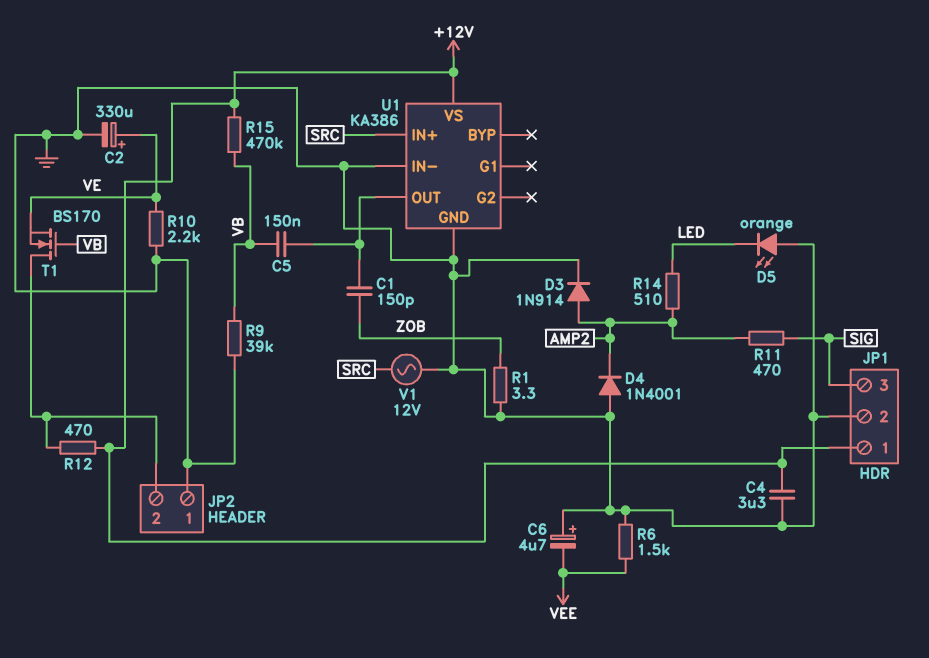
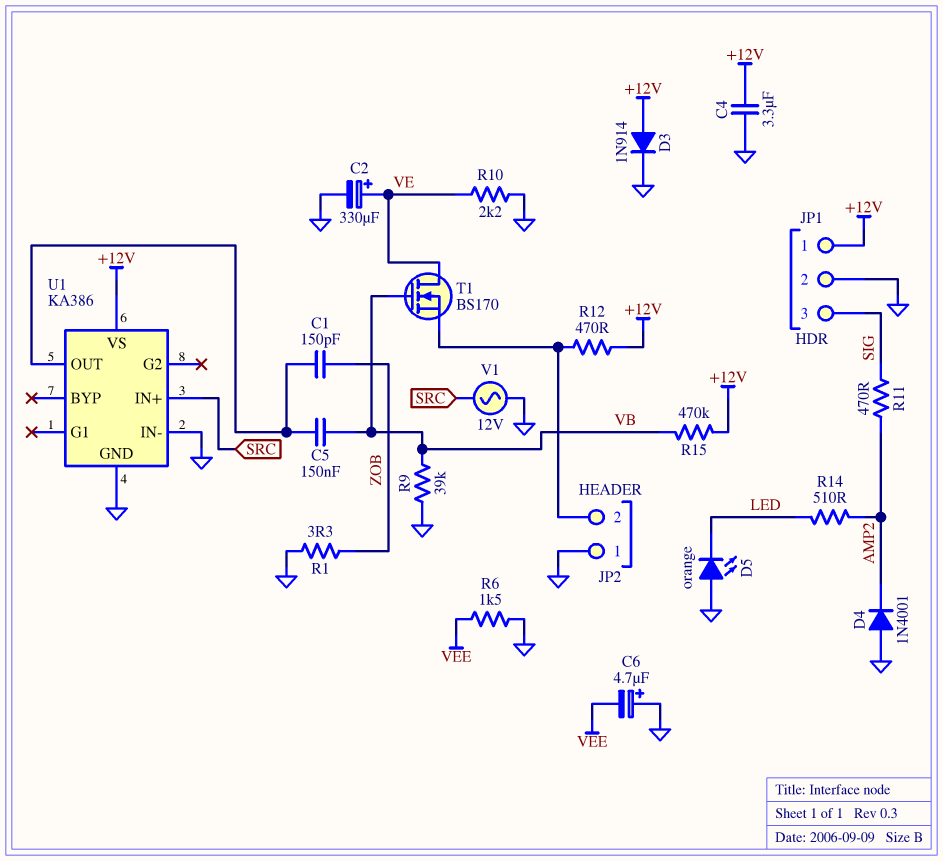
D3: diode 1N914 (A AMP2, K GND) -> diode 1N914 (A +12V, K GND)
T1: NMOS BS170 (G VB, D JP2/2, S VE) -> NMOS BS170 (G VB, D VE, S JP2/2)

